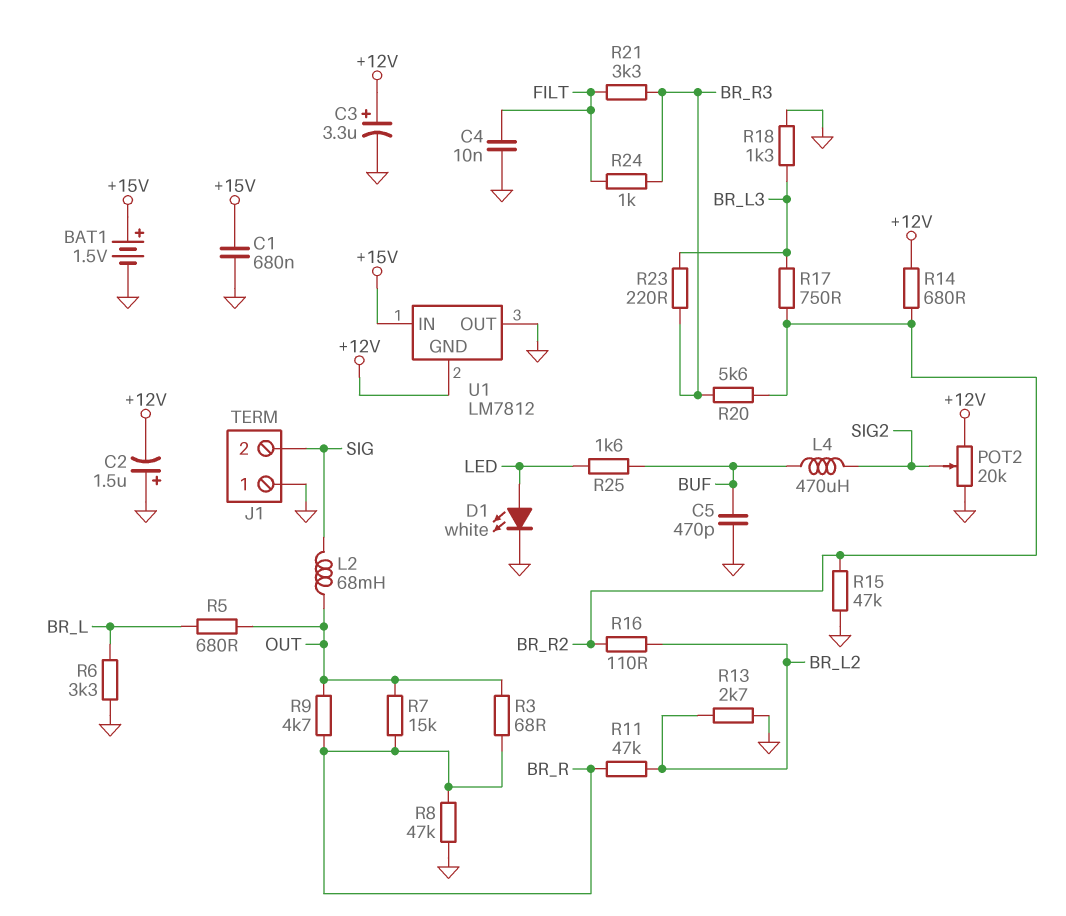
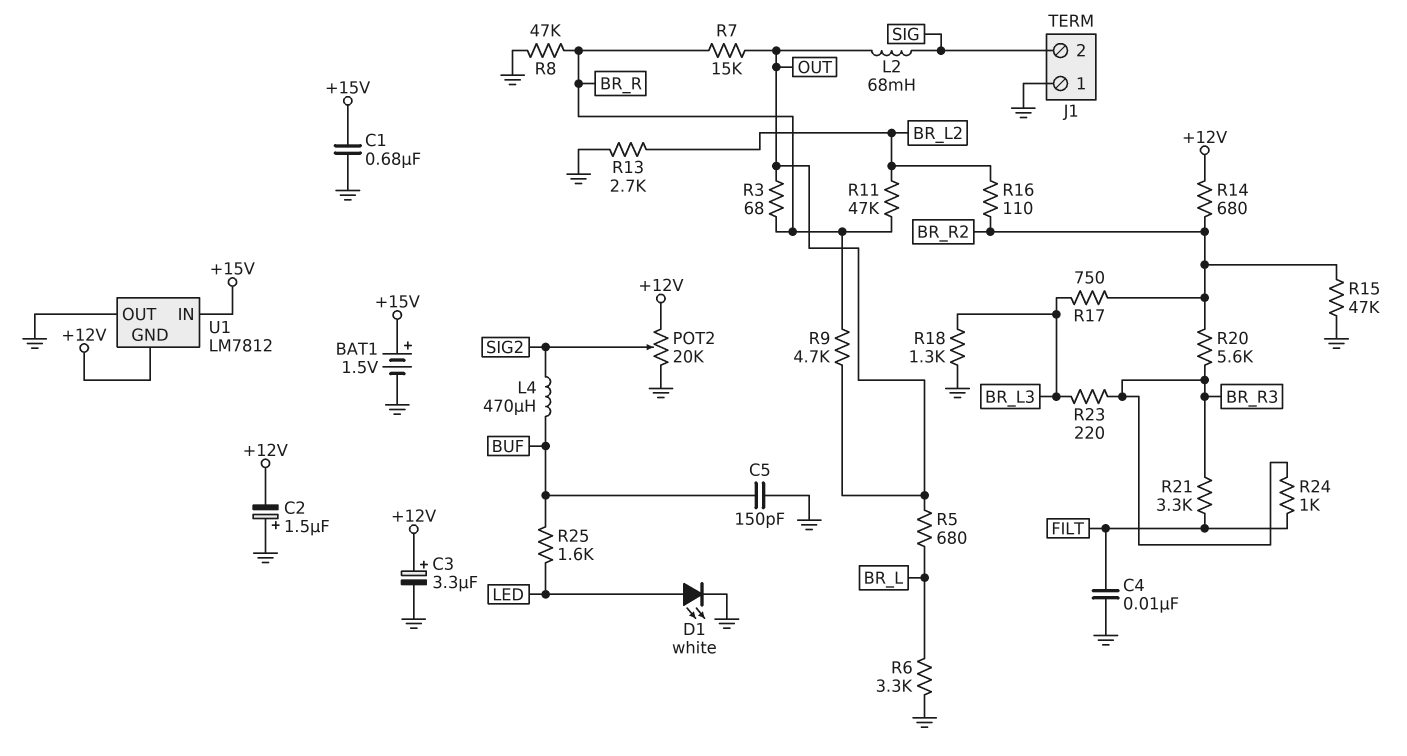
C5: 470pF (BUF, GND) -> 150pF (BUF, GND)

